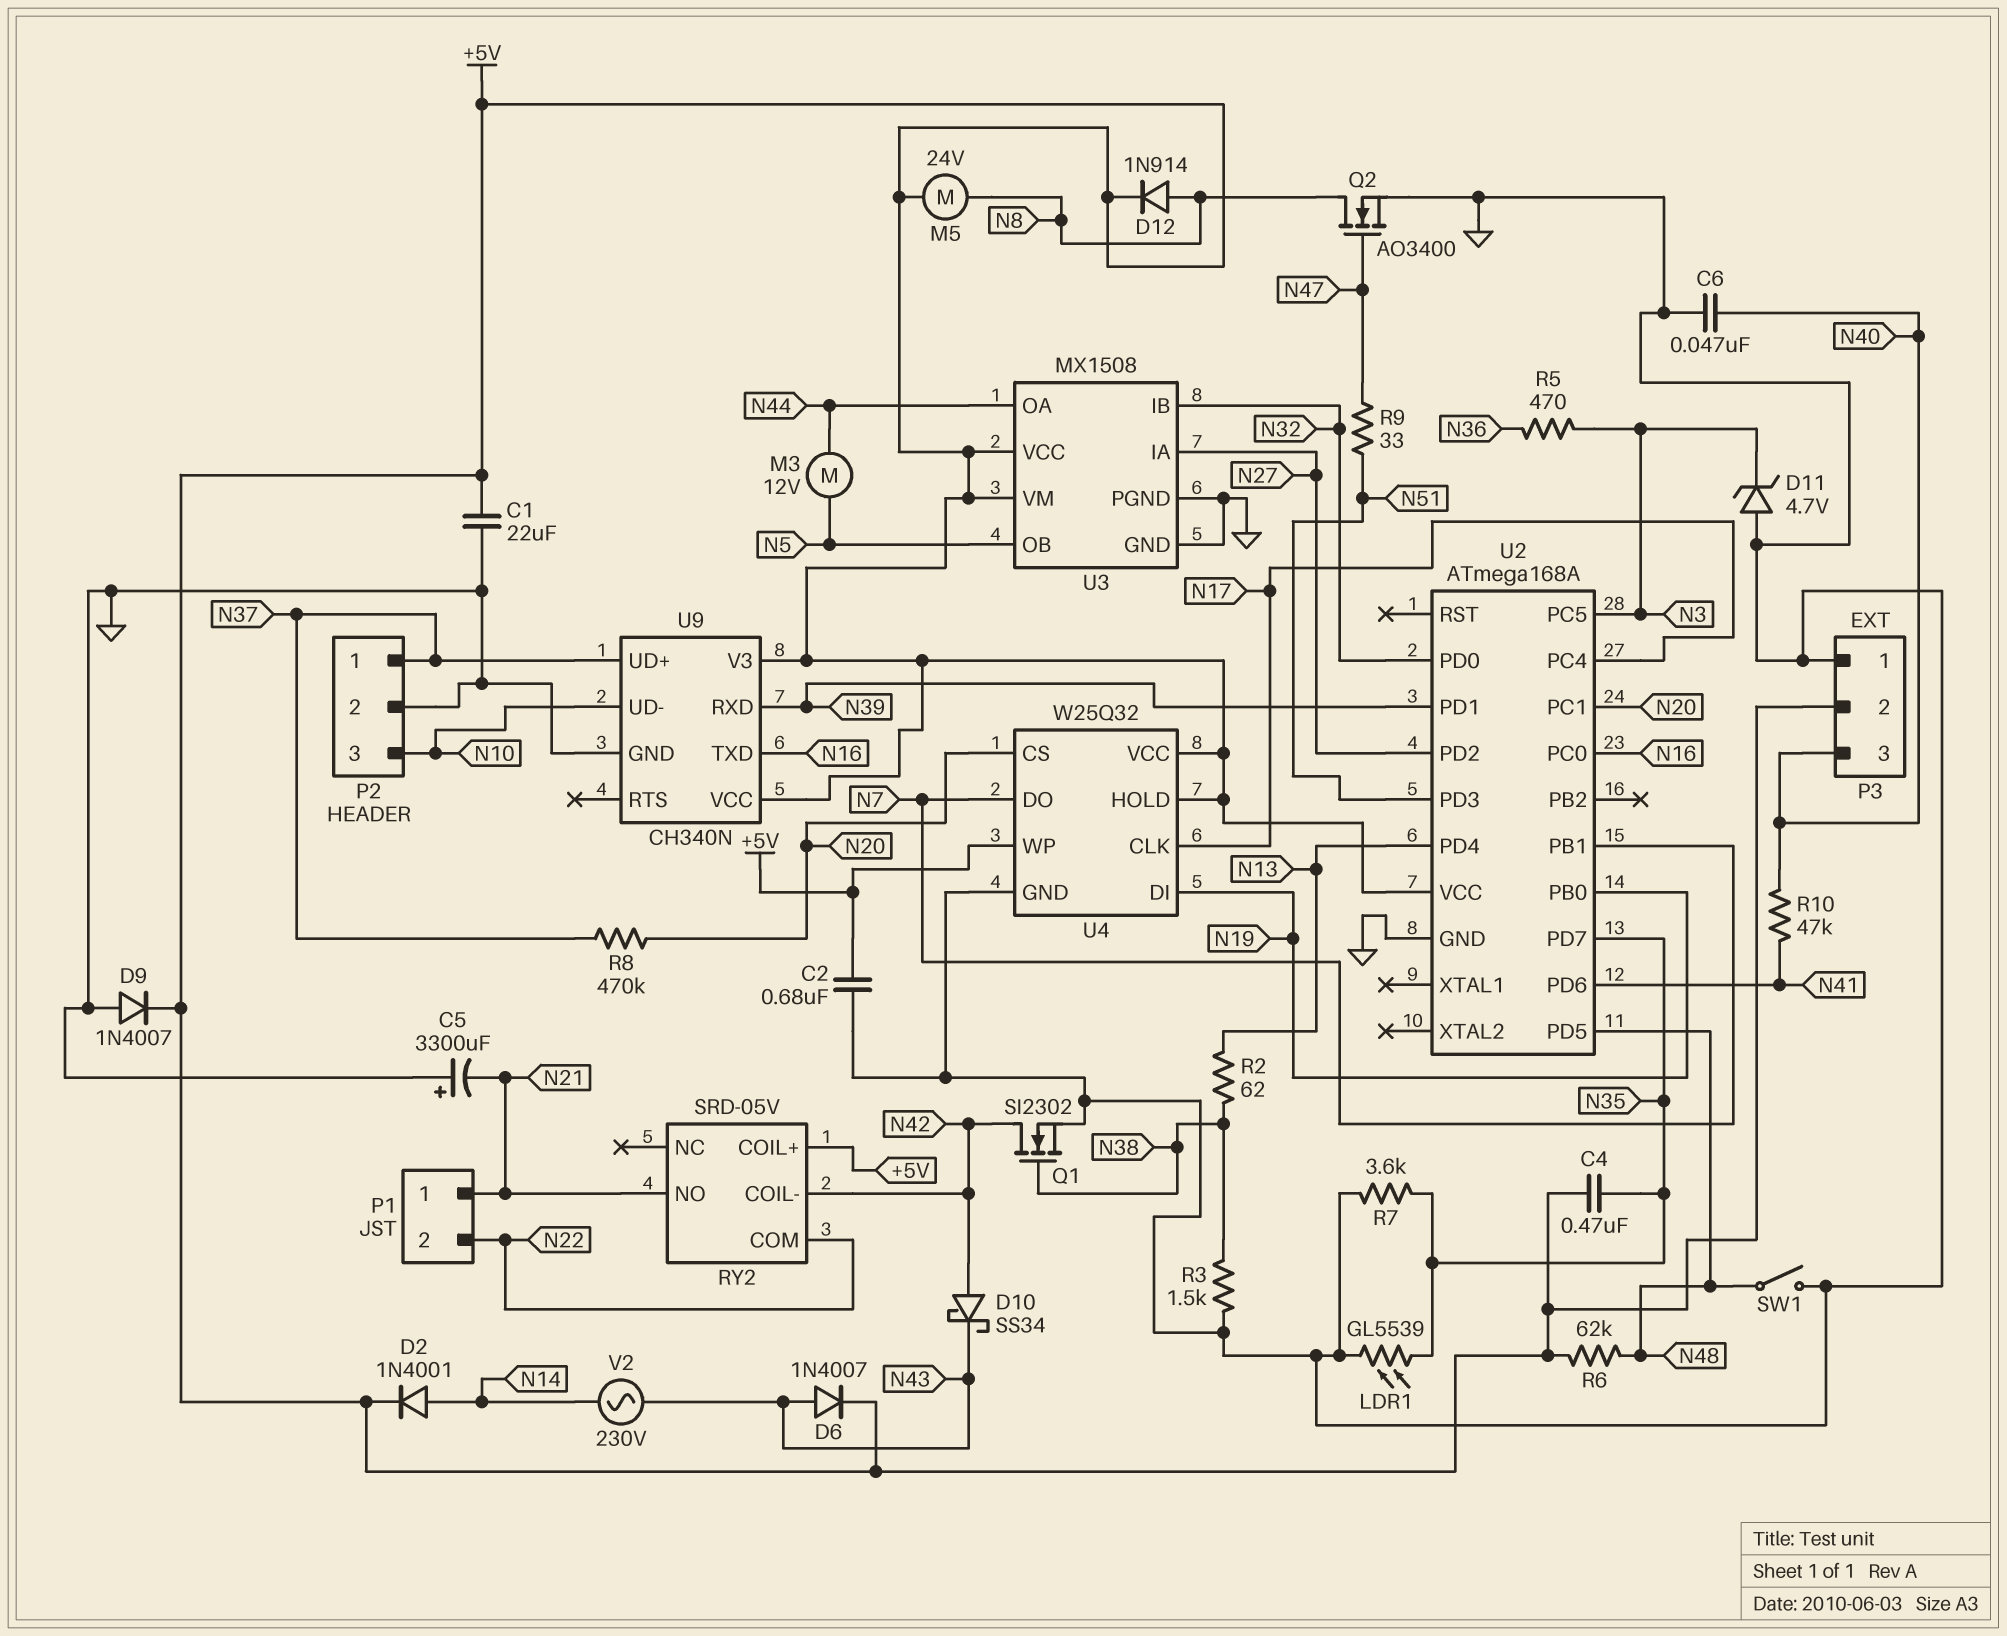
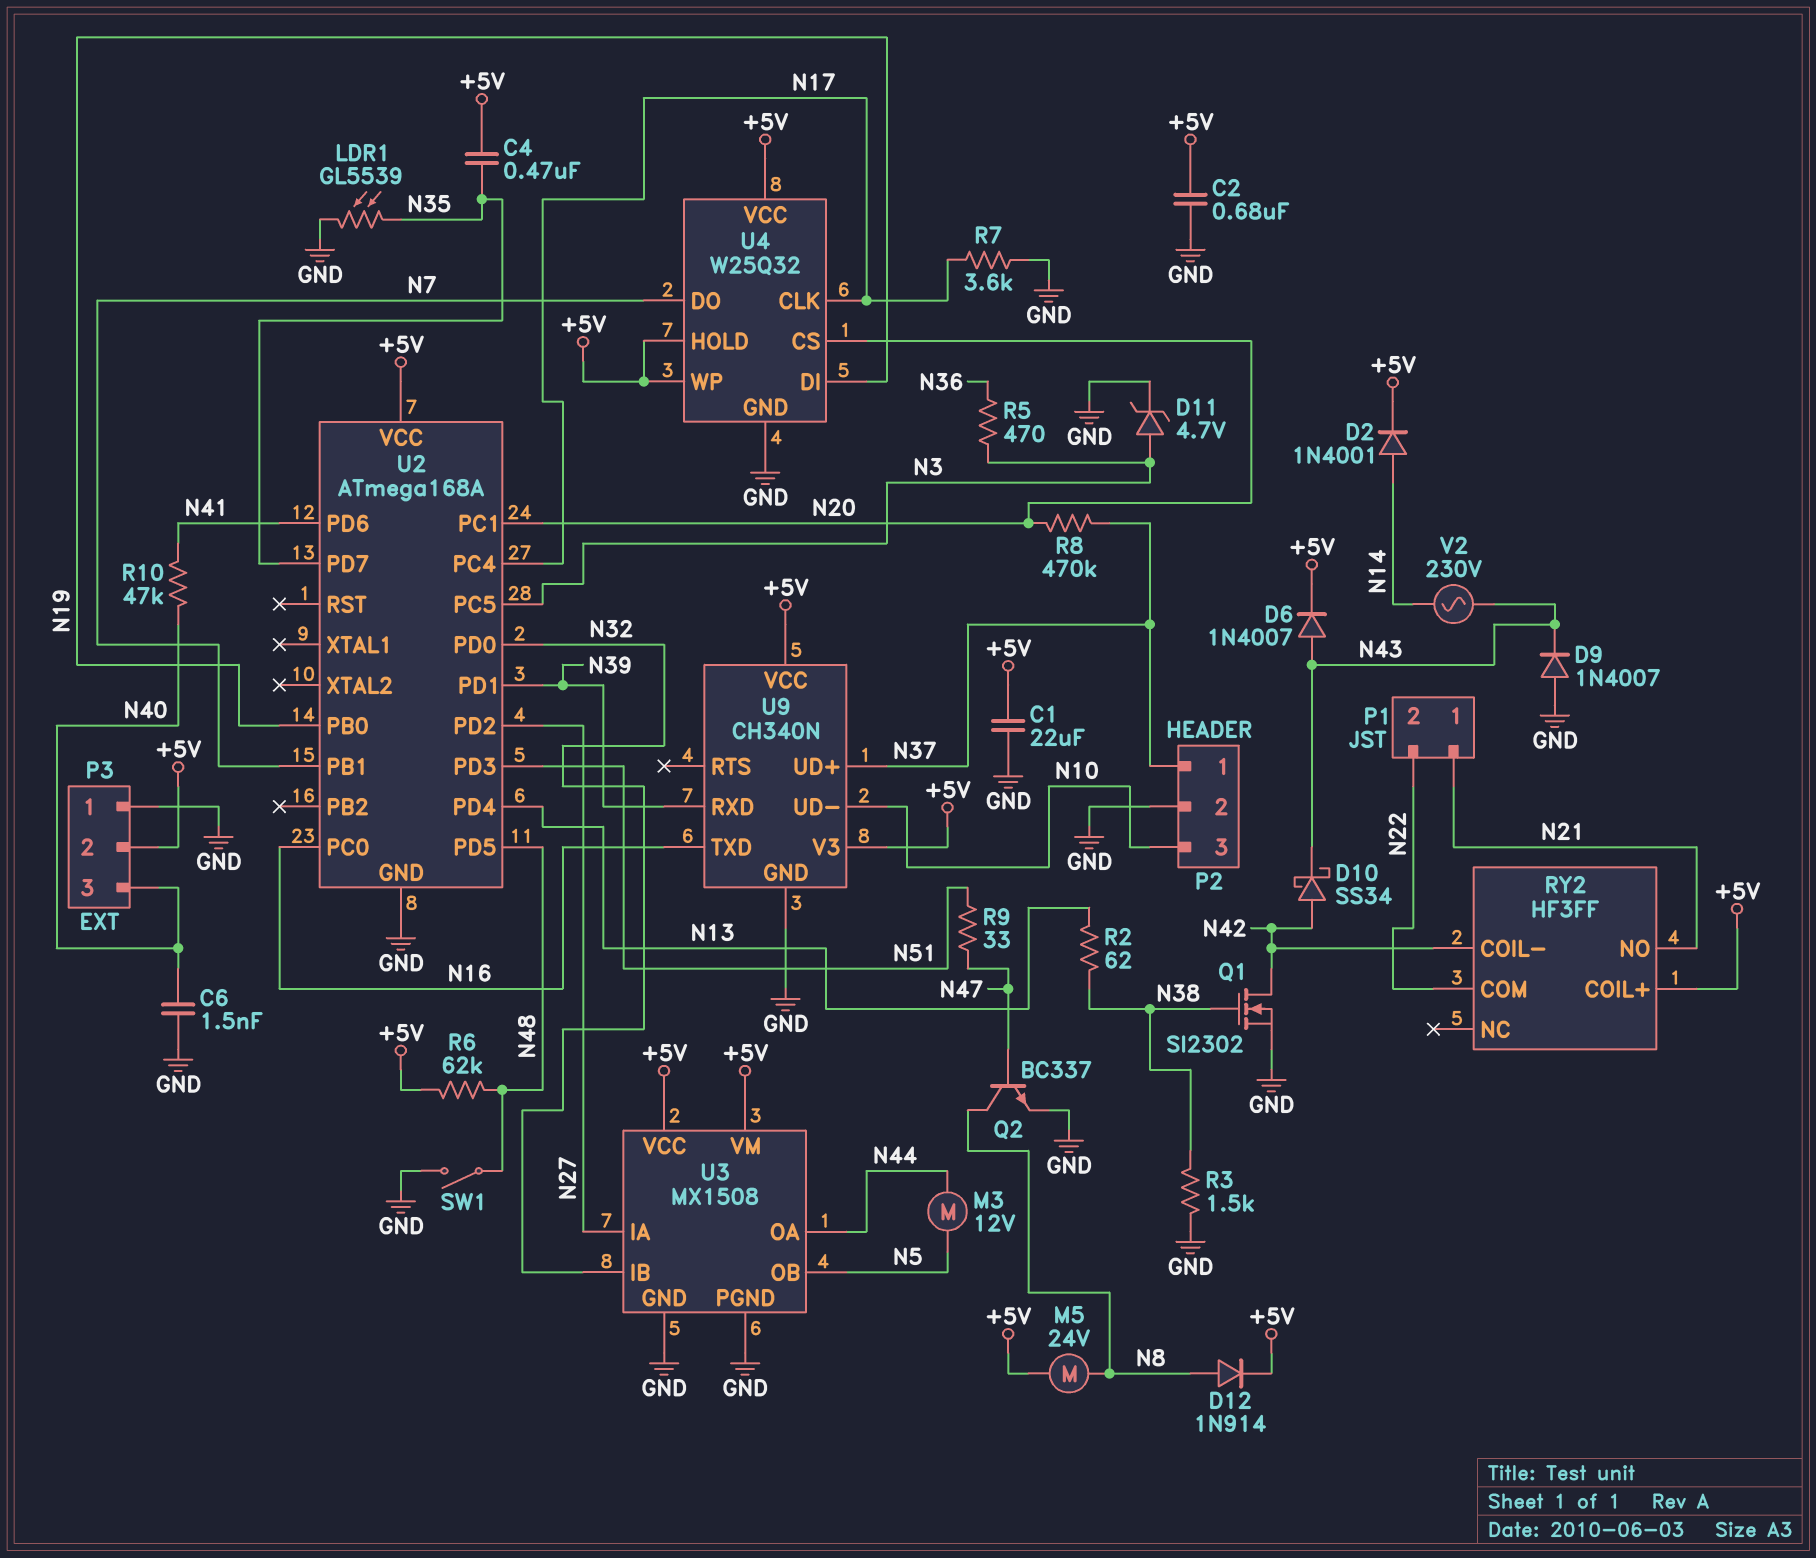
C5: 3300uF (plus GND, minus N21) -> none
C6: 47nF (GND, N40) -> 1.5nF (GND, N40)
D9: diode 1N4007 (A GND, K +5V) -> diode 1N4007 (A GND, K N43)
D11: zener 4.7V (A GND, K N3) -> zener 4.7V (A N3, K GND)
Q2: NMOS AO3400 (G N47, D N8, S GND) -> NPN BC337 (B N47, C N8, E GND)
R7: 3.6k (GND, N35) -> 3.6k (GND, N17)
RY2: SRD-05V -> HF3FF

